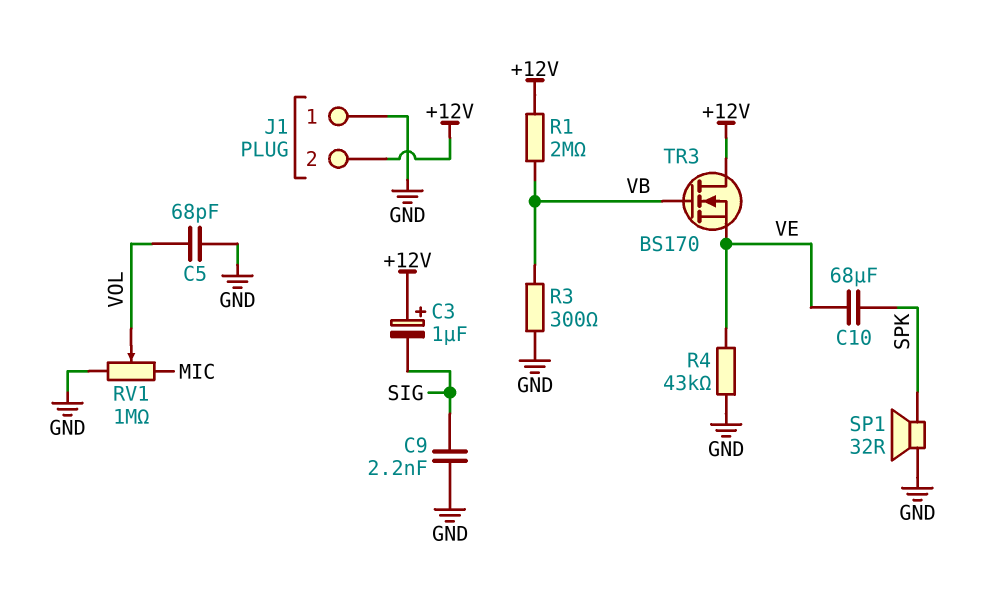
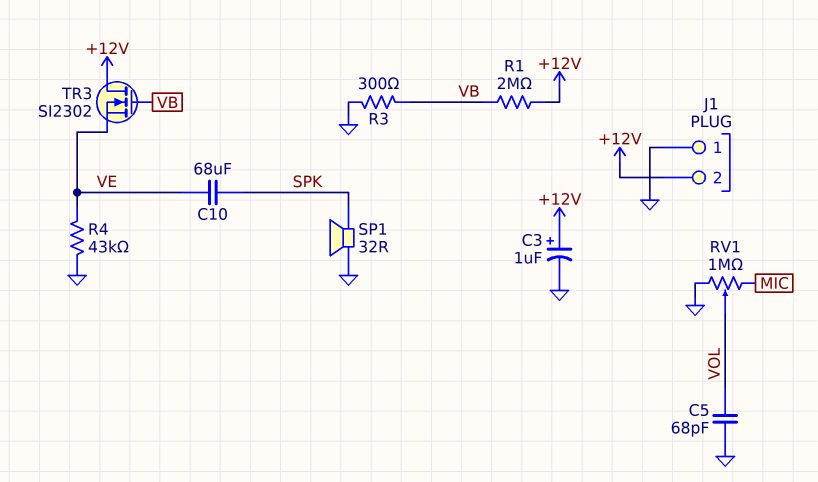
C3: 1uF (plus +12V, minus SIG) -> 1uF (plus +12V, minus GND)
C9: 2.2nF (GND, SIG) -> none
TR3: NMOS BS170 (G VB, D +12V, S VE) -> NMOS SI2302 (G VB, D +12V, S VE)

